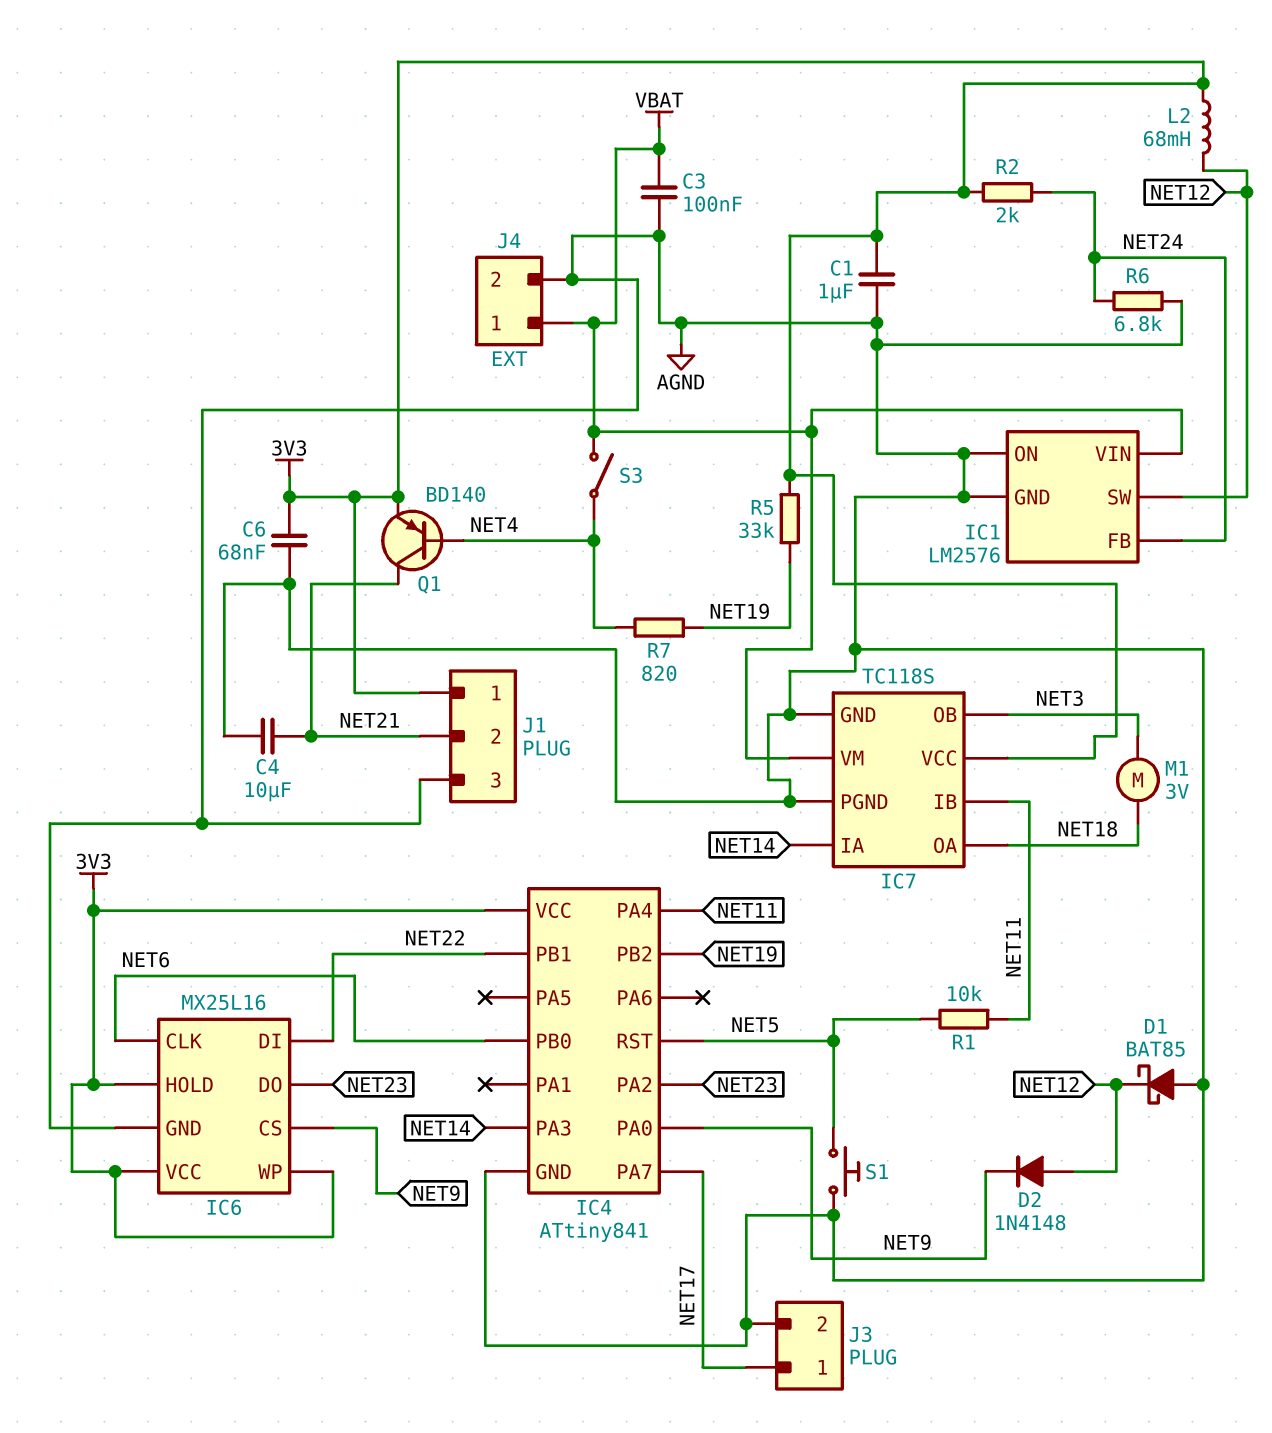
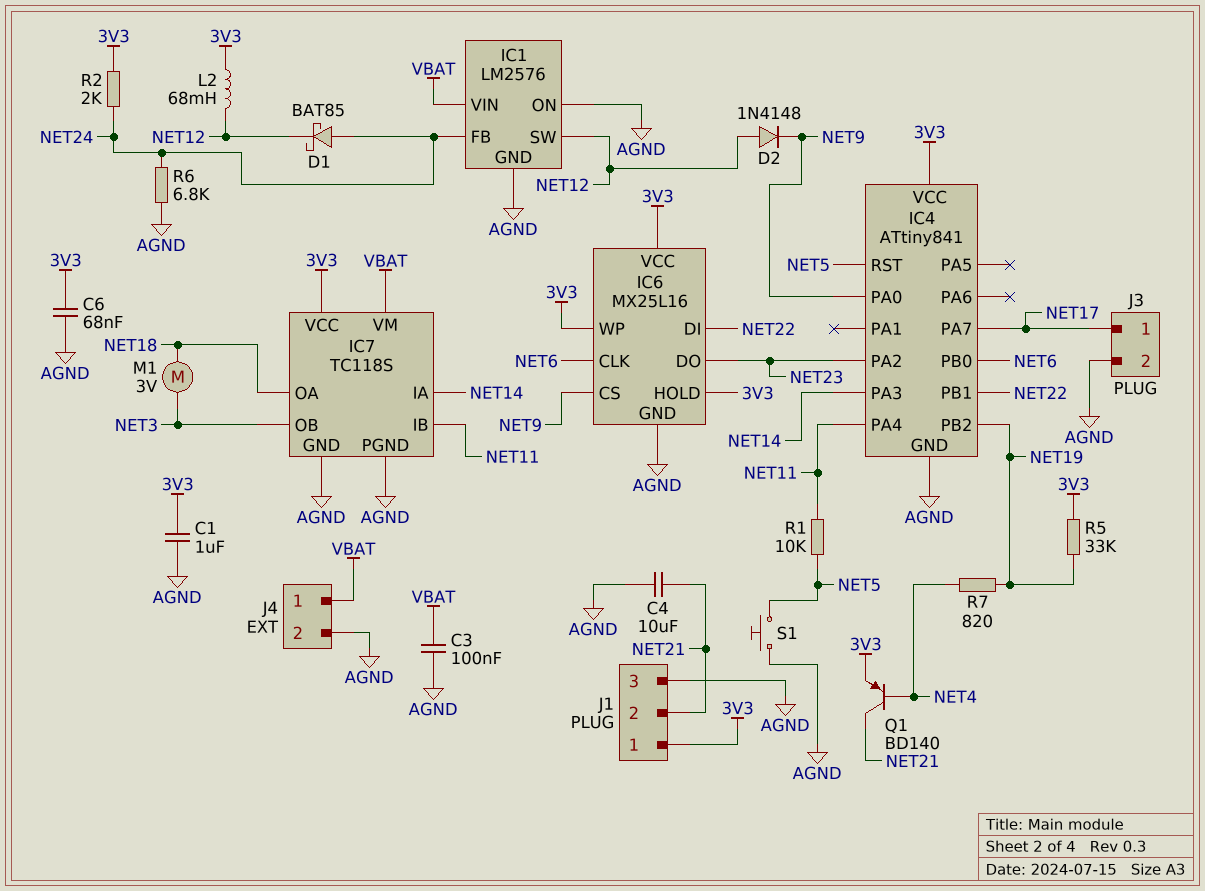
D1: schottky BAT85 (A AGND, K NET12) -> schottky BAT85 (A NET24, K NET12)
S3: switch (NET4, VBAT) -> none

